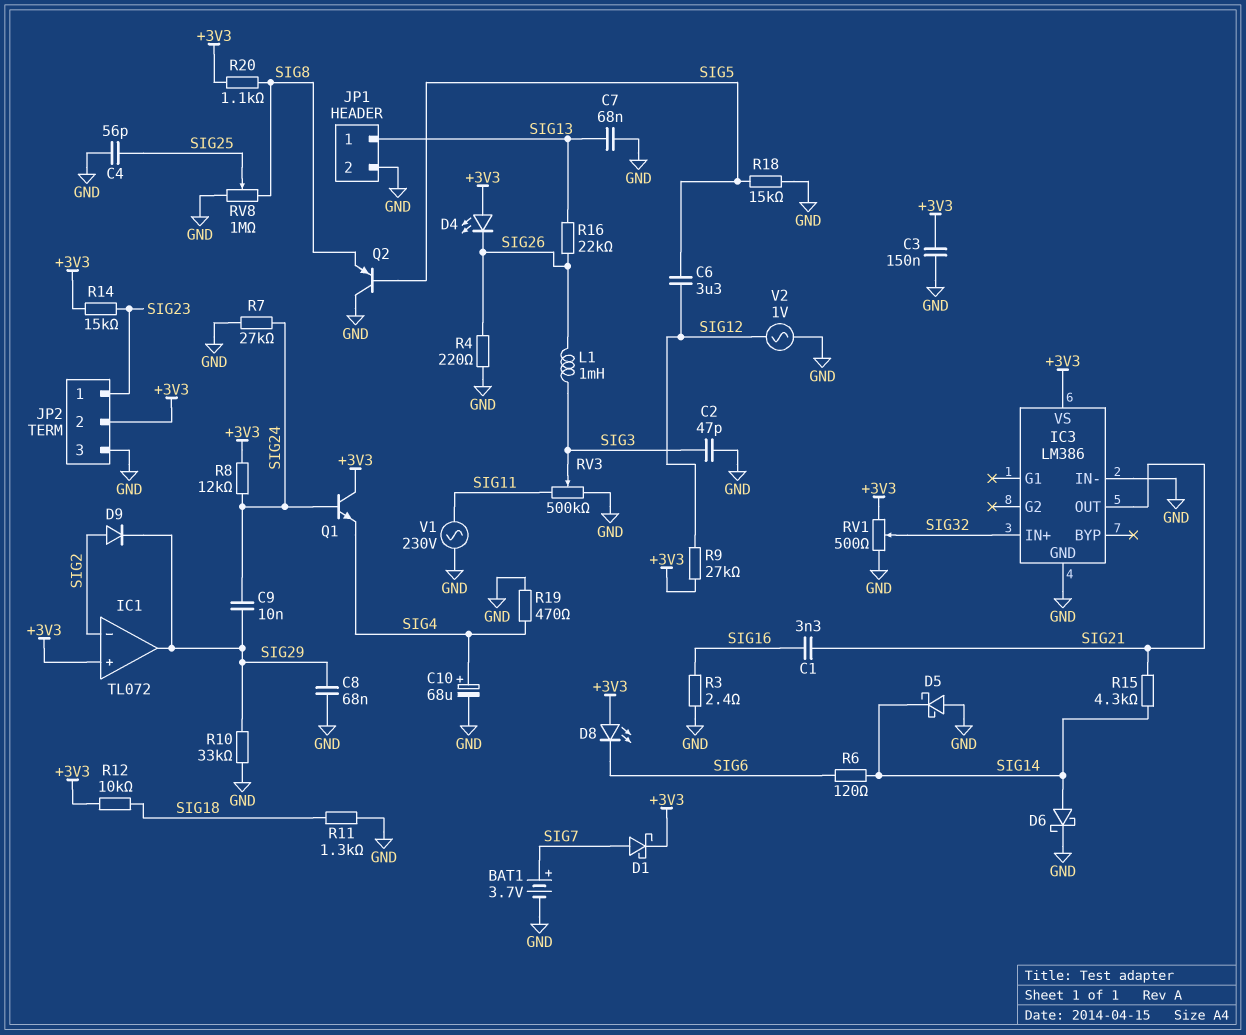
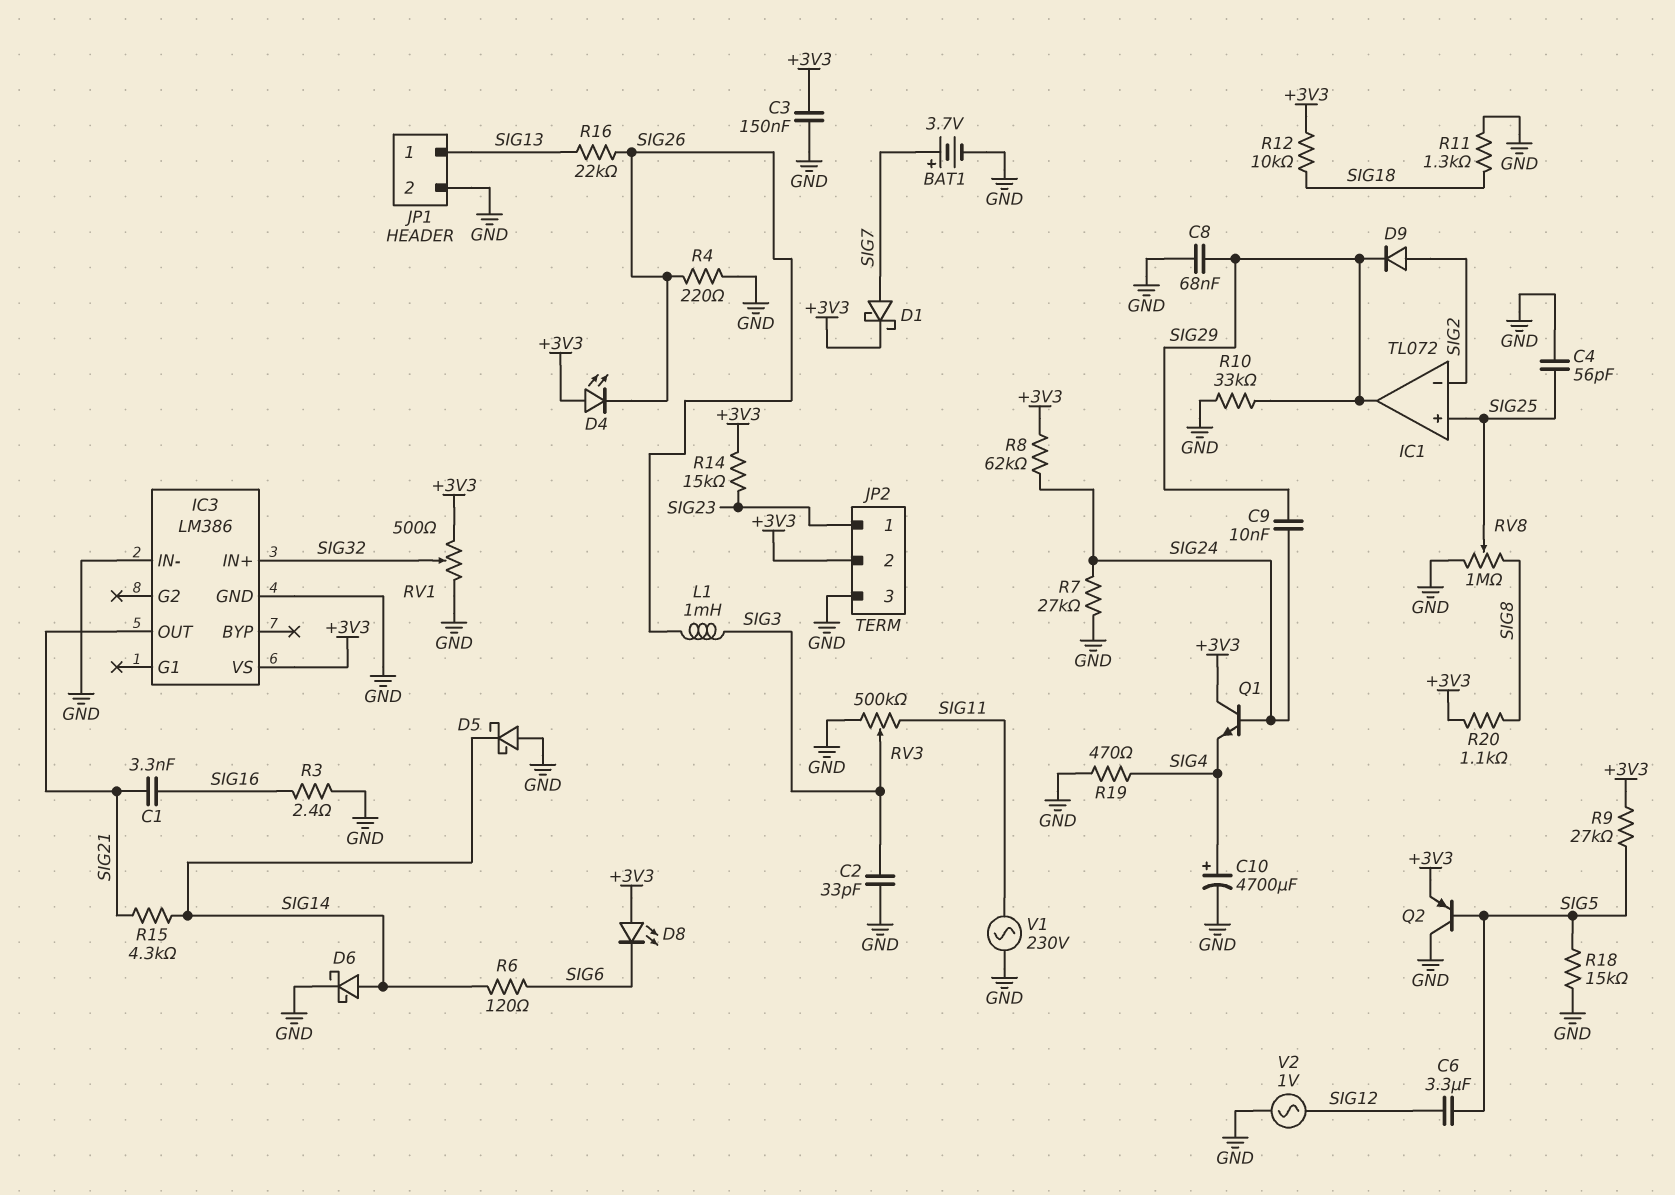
C2: 47pF (GND, SIG3) -> 33pF (GND, SIG3)
C7: 68nF (GND, SIG13) -> none
C10: 68uF (plus SIG4, minus GND) -> 4700uF (plus SIG4, minus GND)
IC1 pin in+: +3V3 -> SIG25
Q2: PNP (B SIG5, C GND, E SIG8) -> PNP (B SIG5, C GND, E +3V3)
R8: 12k (+3V3, SIG24) -> 62k (+3V3, SIG24)
R9: 27k (+3V3, SIG12) -> 27k (+3V3, SIG5)

